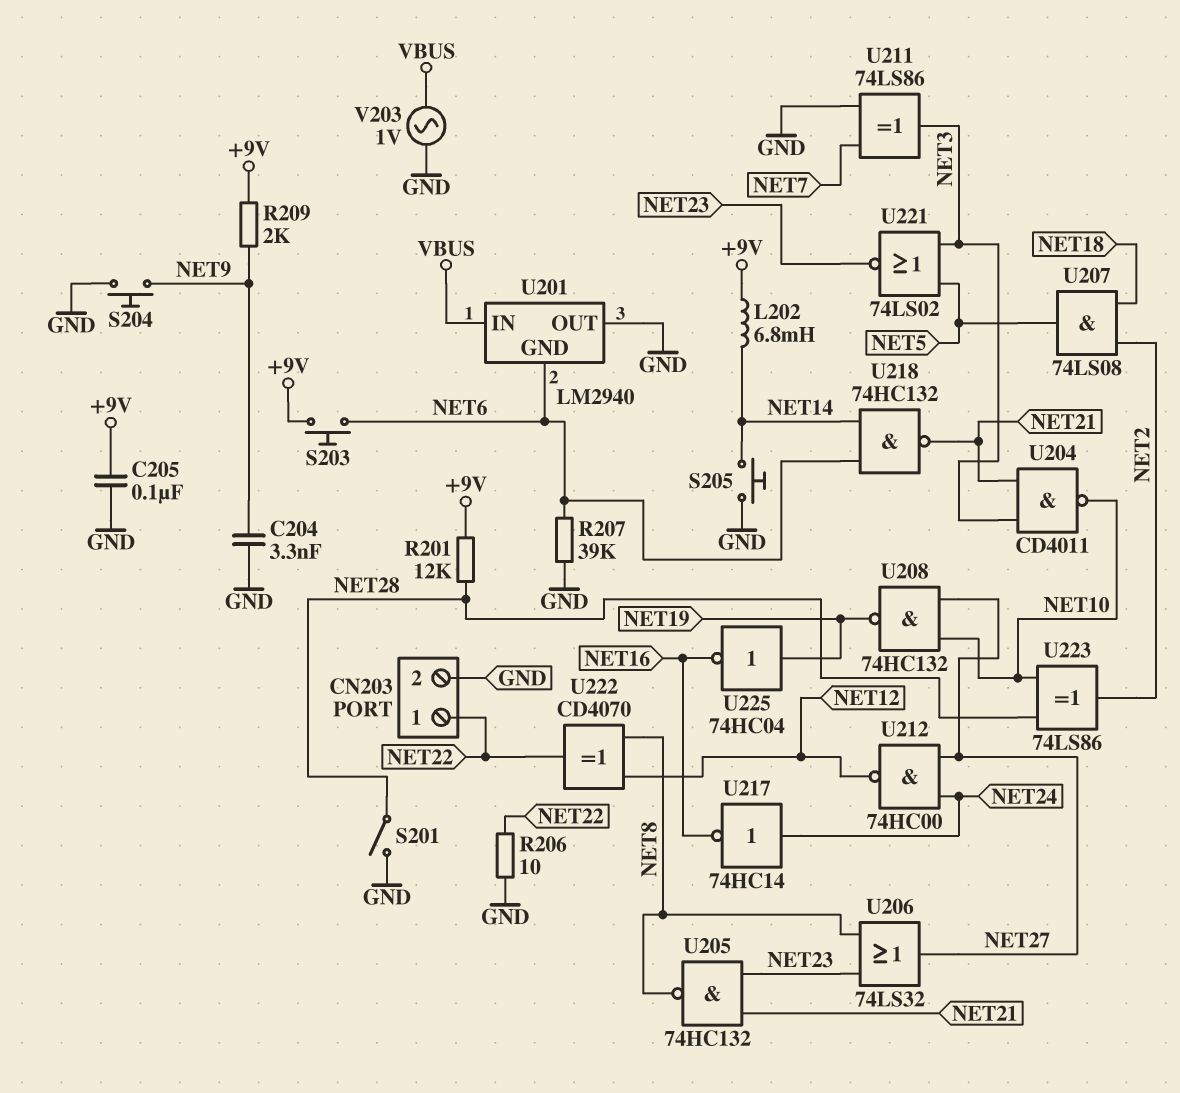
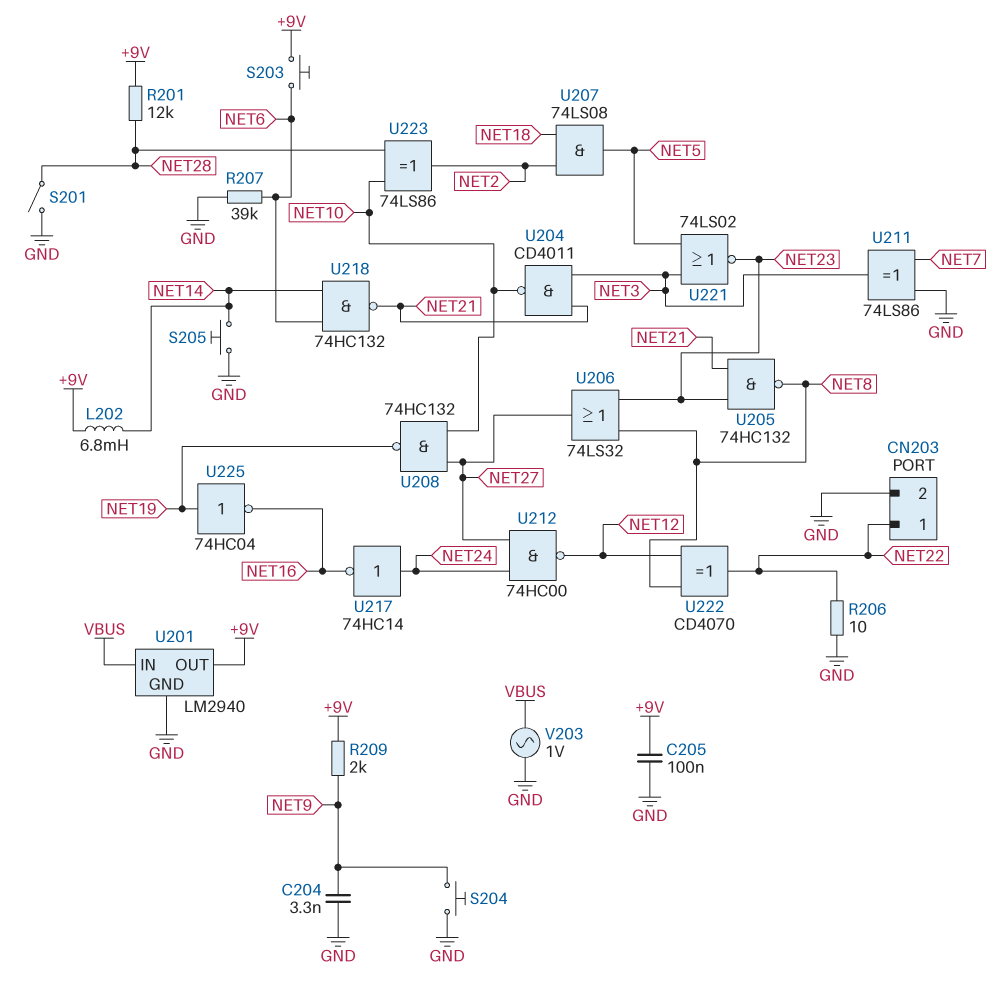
U201 pin GND: NET6 -> GND
U201 pin OUT: GND -> +9V

